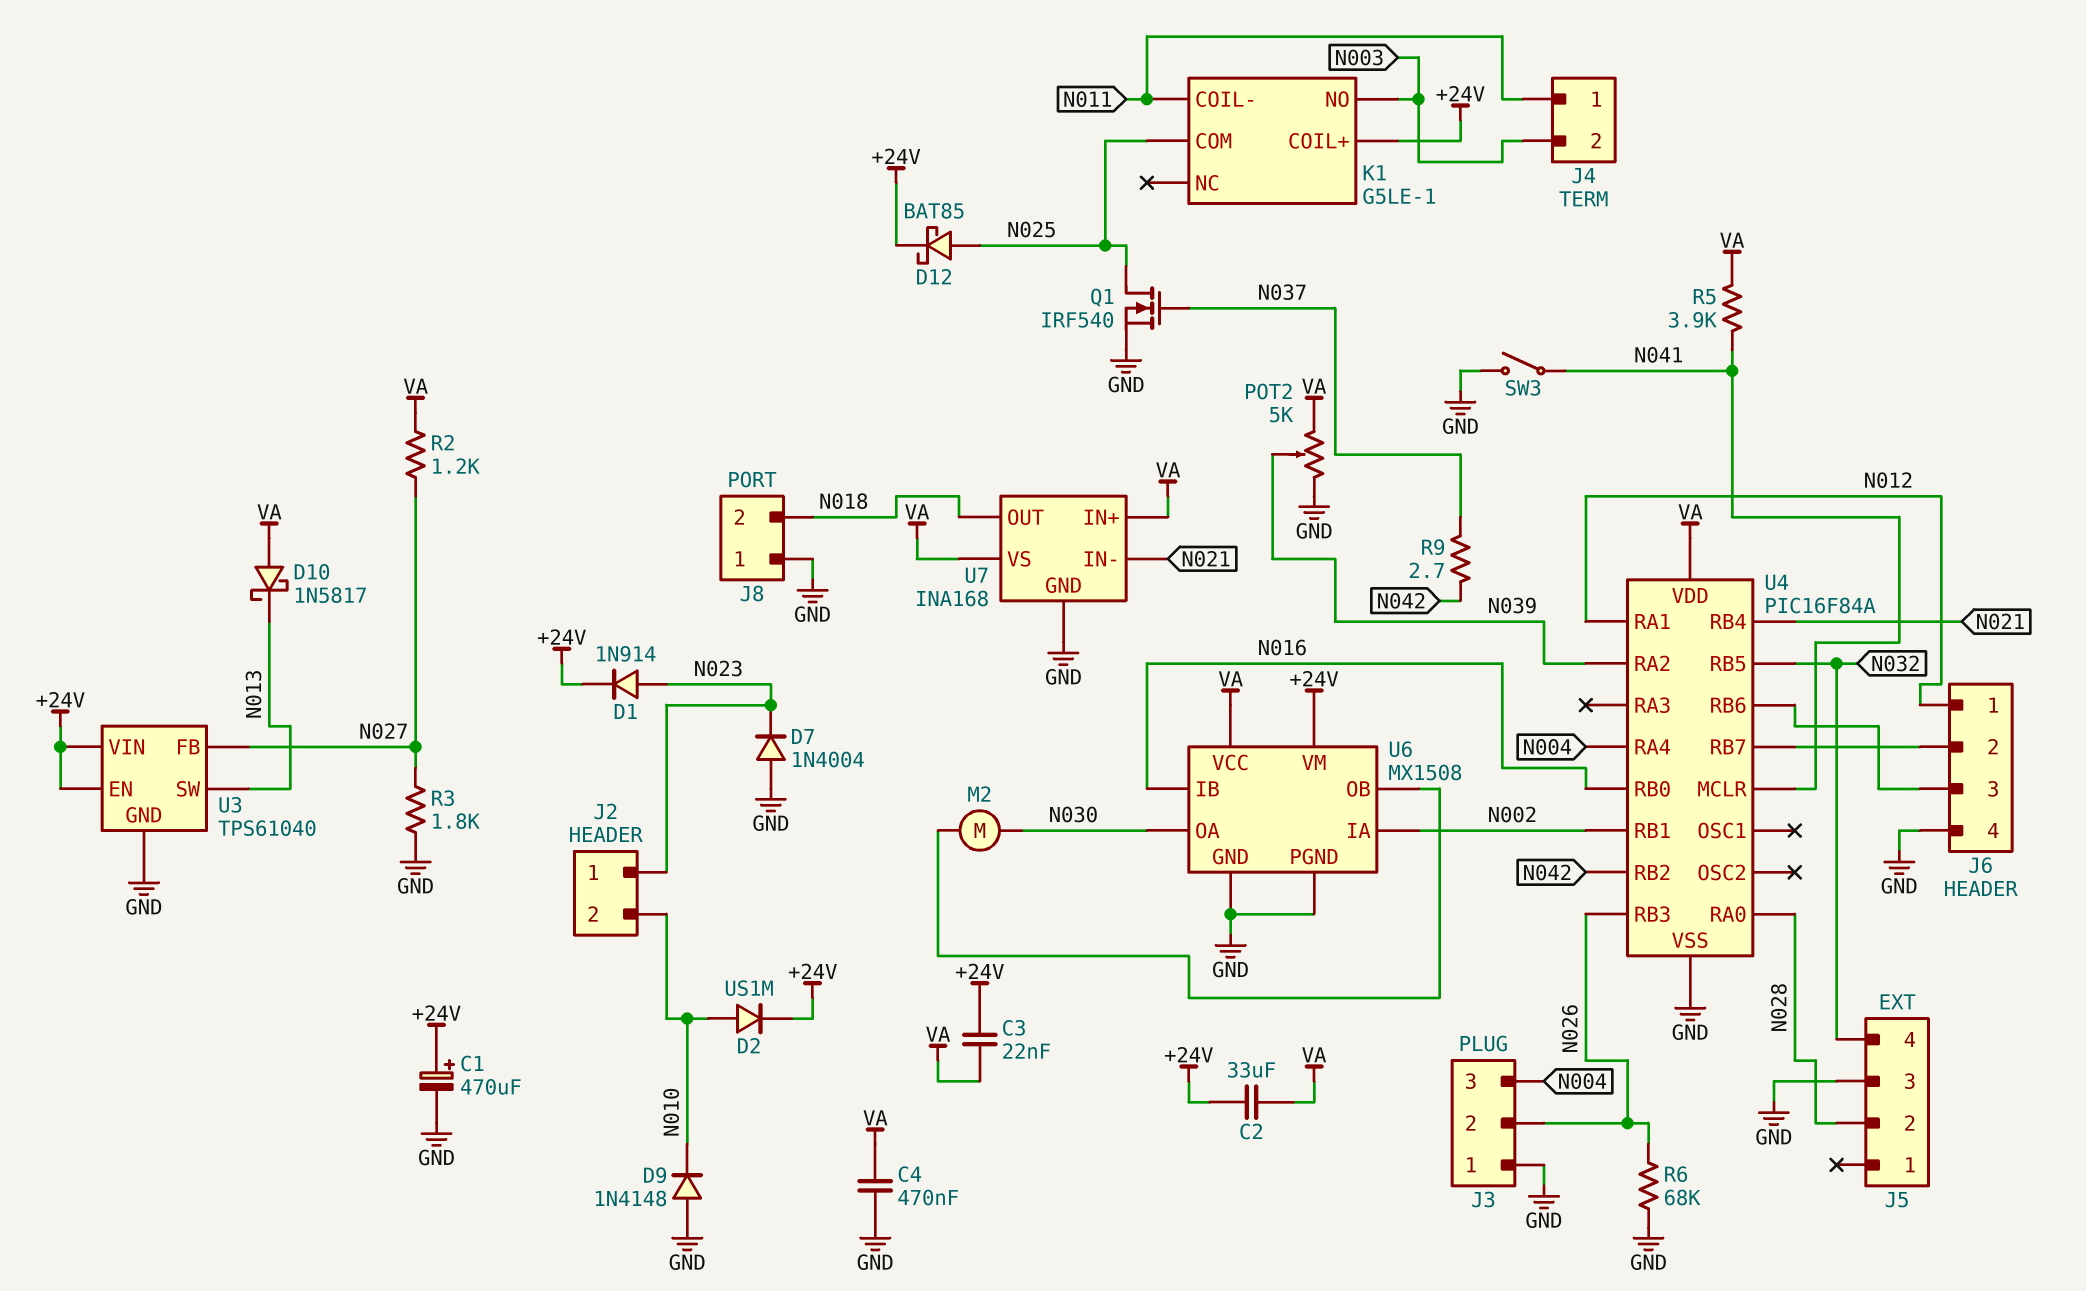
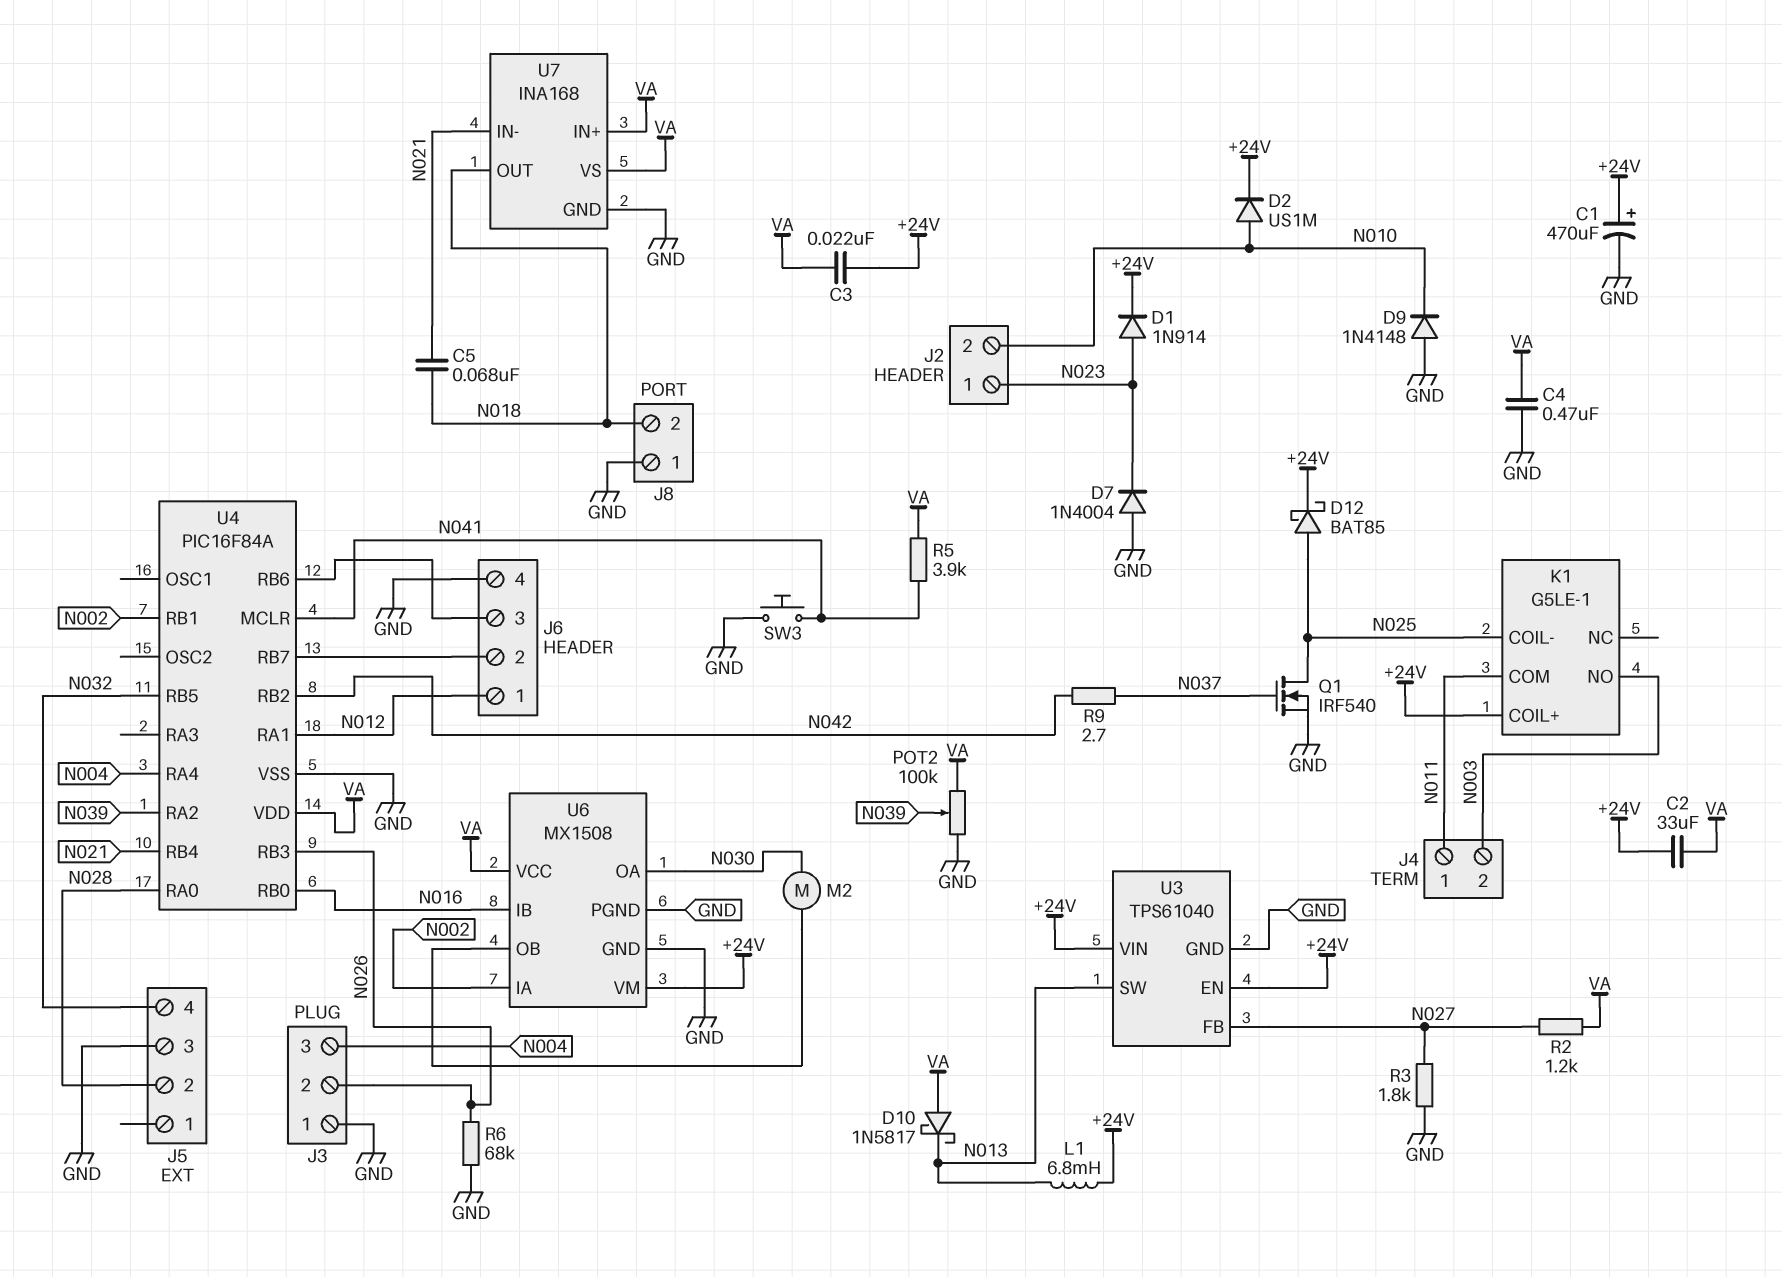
C5: none -> 68nF (N018, N021)
K1 pin COIL-: N011 -> N025
K1 pin COM: N025 -> N011
L1: none -> 6.8mH (+24V, N013)
POT2: 5k (GND, VA, wiper N039) -> 100k (GND, VA, wiper N039)
SW3: switch (GND, N041) -> button (GND, N041)

